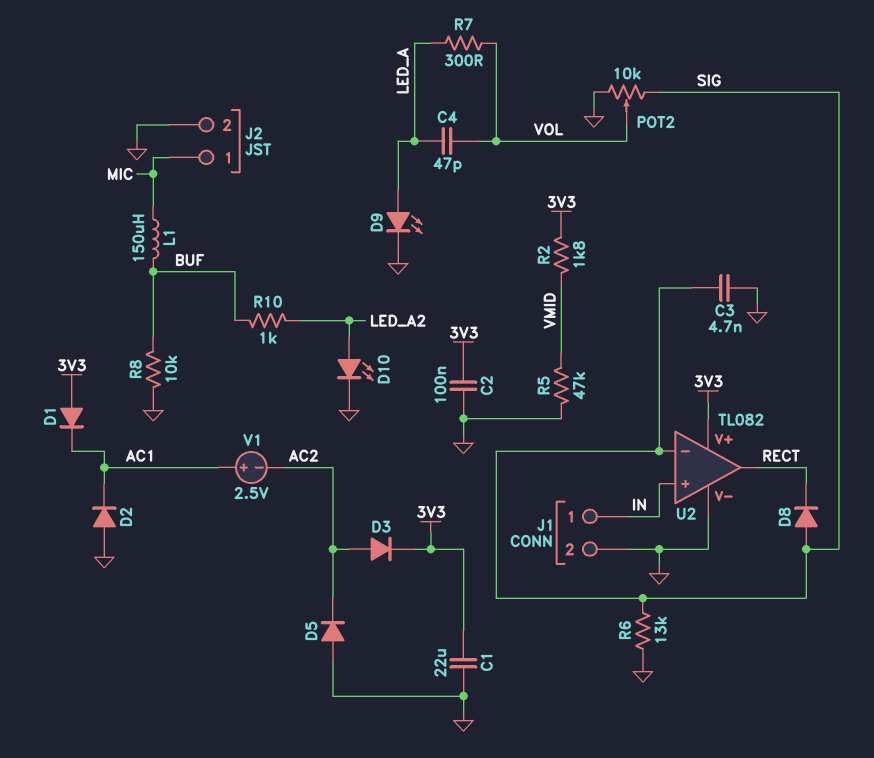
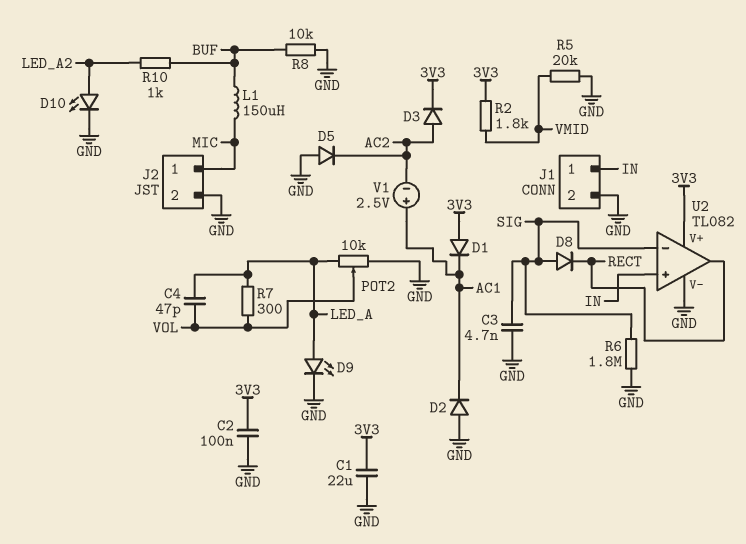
POT2: 10k (GND, SIG, wiper VOL) -> 10k (GND, LED_A, wiper VOL)
R5: 47k (GND, VMID) -> 20k (GND, VMID)
R6: 13k (GND, SIG) -> 1.8M (GND, SIG)

